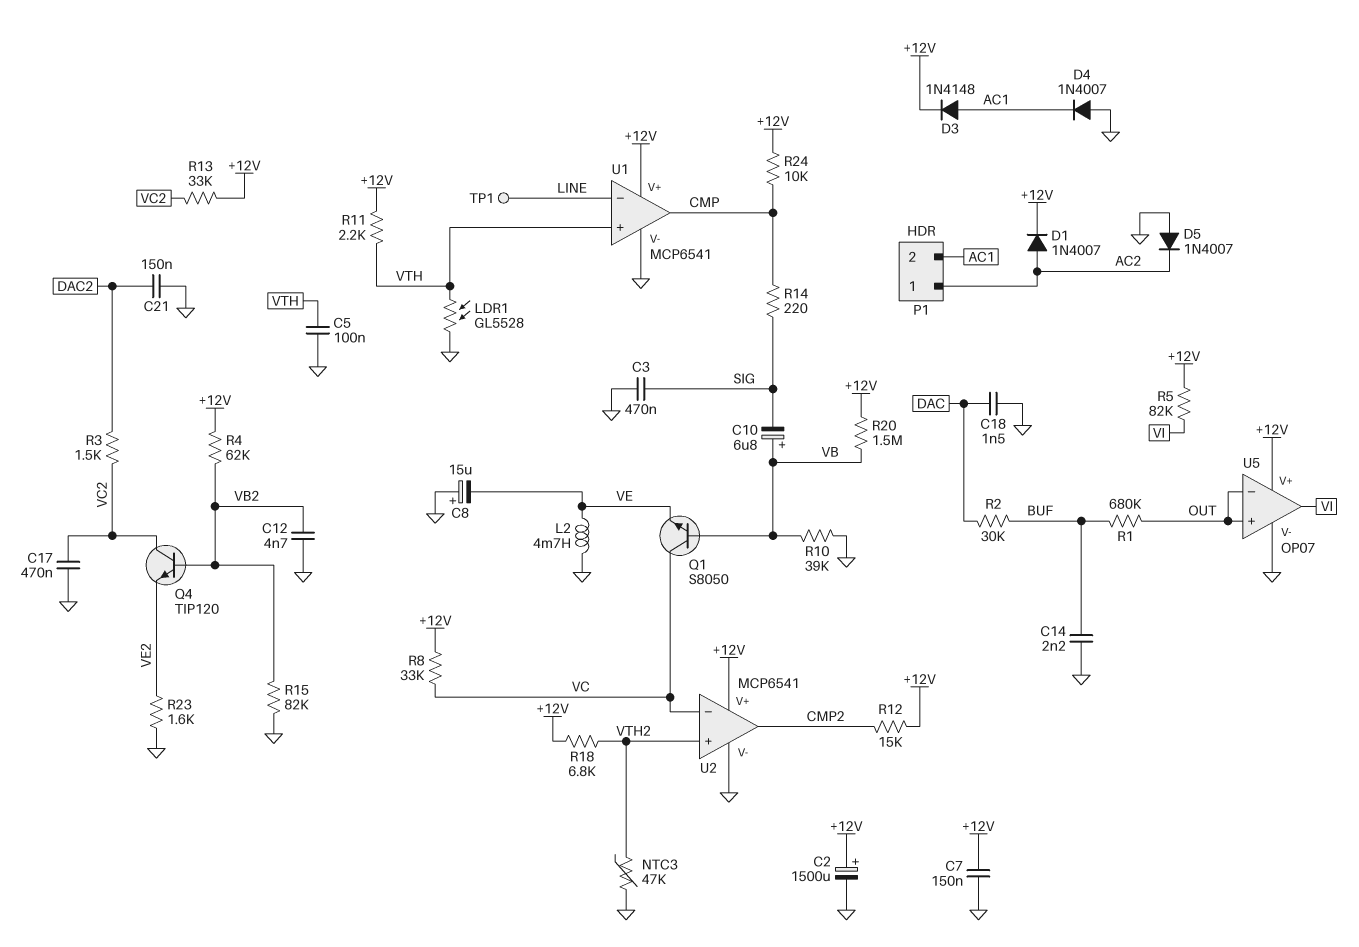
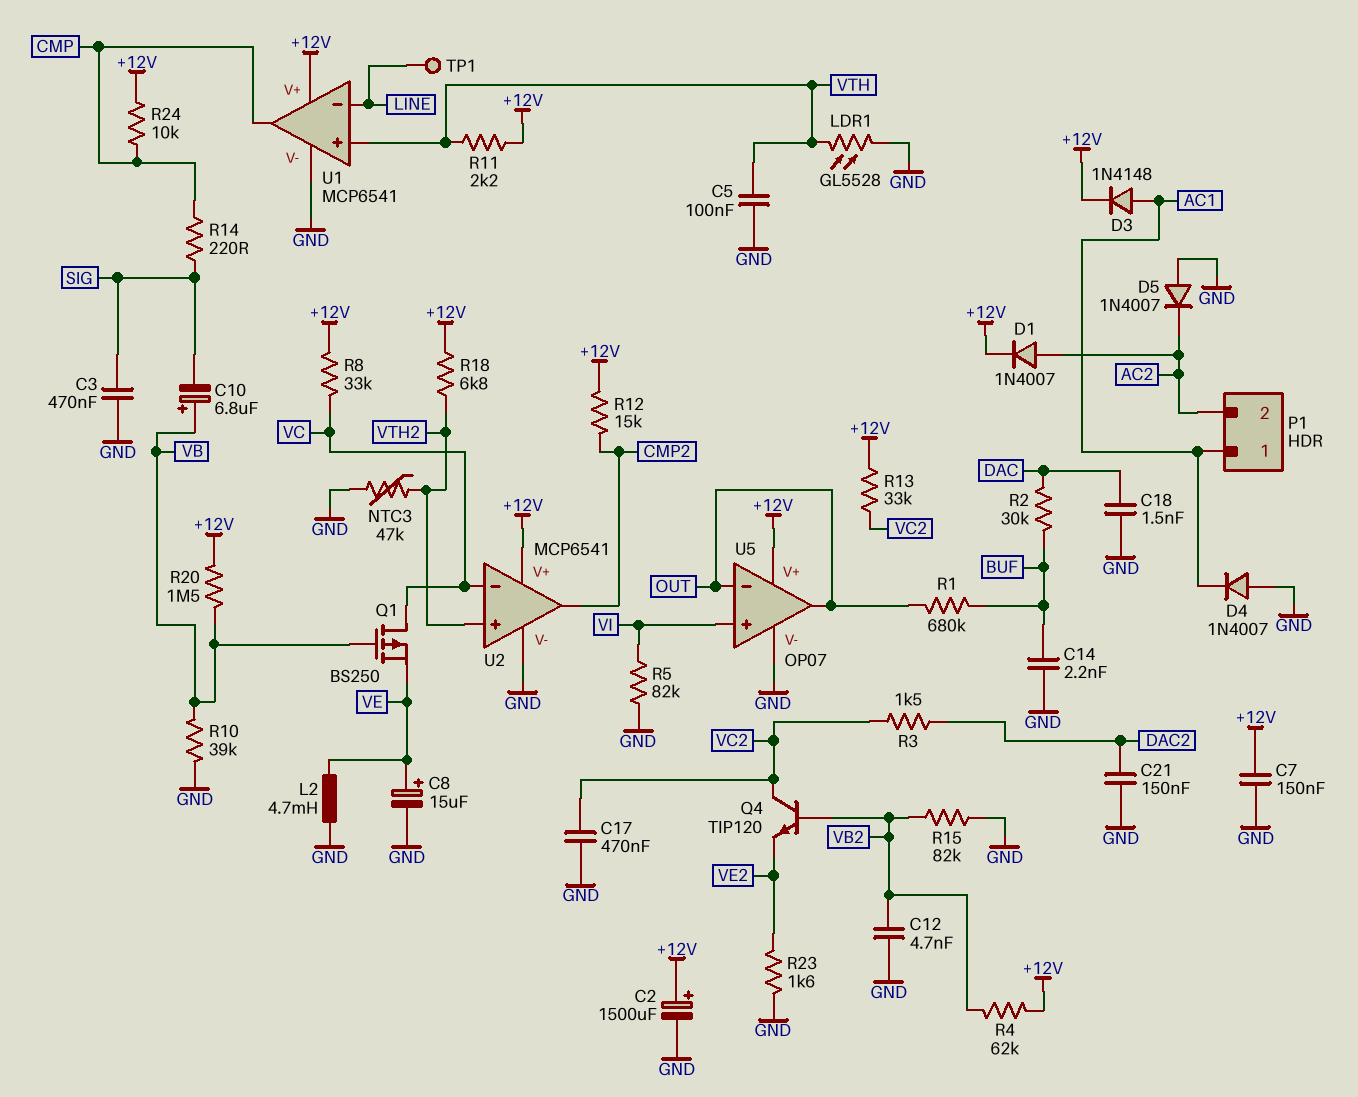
C8: 15uF (plus GND, minus VE) -> 15uF (plus VE, minus GND)
P1 pin 1: AC2 -> AC1
P1 pin 2: AC1 -> AC2
Q1: NPN S8050 (B VB, C VC, E VE) -> PMOS BS250 (G VB, D VC, S VE)
R5: 82k (+12V, VI) -> 82k (GND, VI)
U5 pin in+: OUT -> VI
U5 pin out: VI -> OUT

